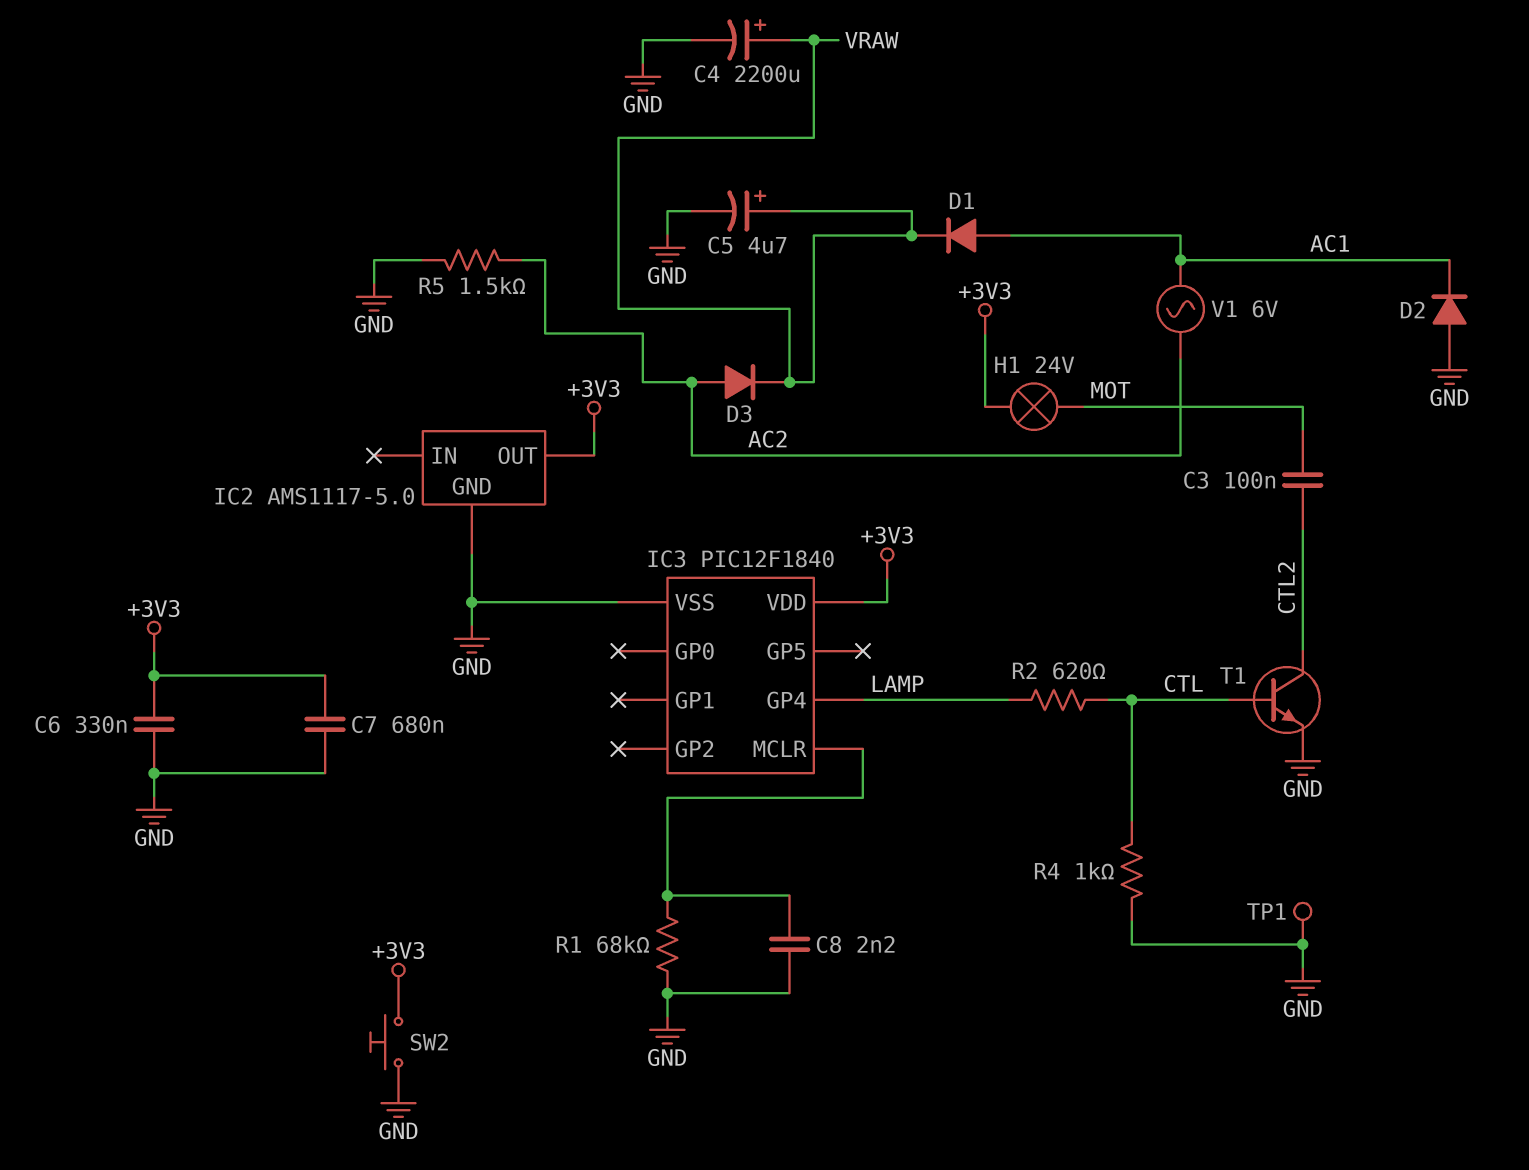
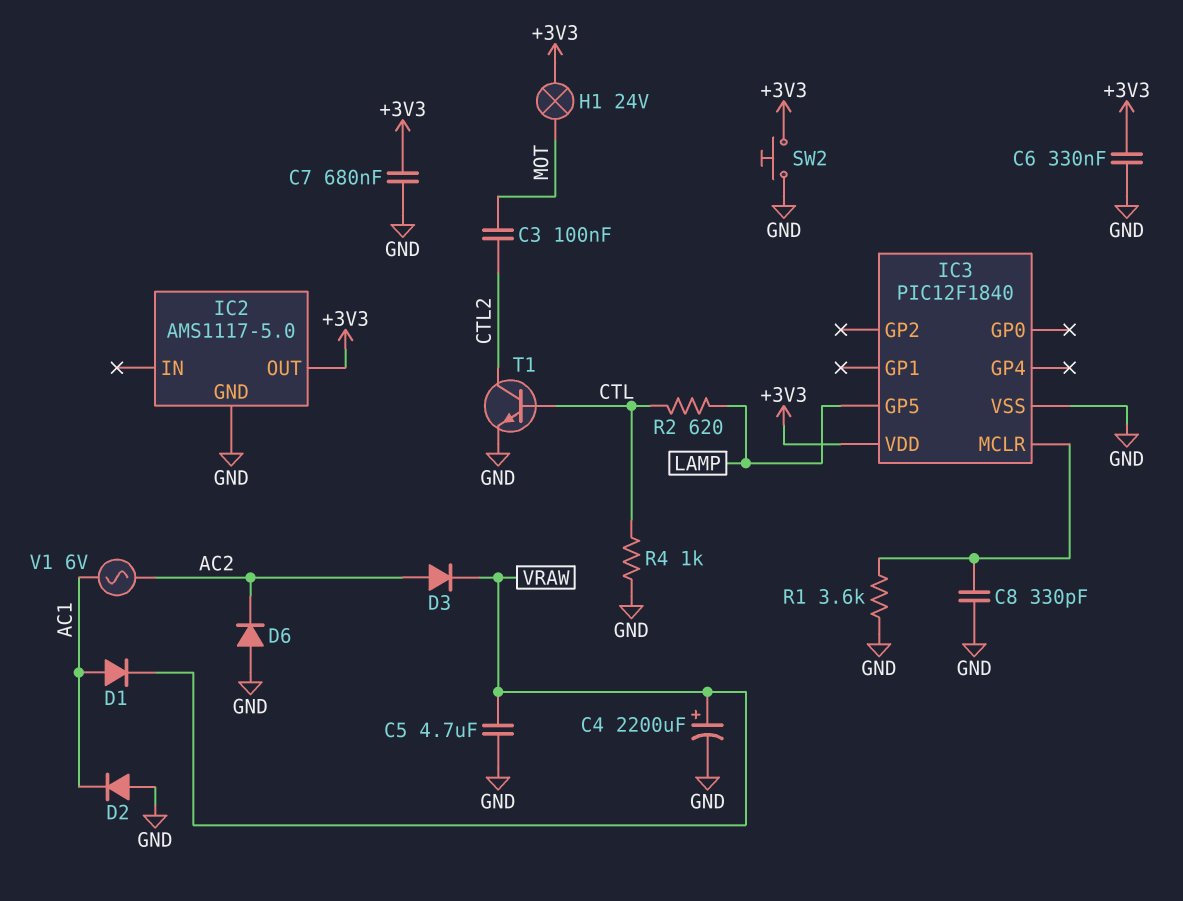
C5: 4.7uF (plus VRAW, minus GND) -> 4.7uF (GND, VRAW)
C8: 2.2nF (GND, IC3/MCLR) -> 330pF (GND, IC3/MCLR)
D6: none -> diode (A GND, K AC2)
IC3 pin GP4: LAMP -> none
IC3 pin GP5: none -> LAMP
R1: 68k (GND, IC3/MCLR) -> 3.6k (GND, IC3/MCLR)
R5: 1.5k (AC2, GND) -> none
TP1: test point (GND) -> none

